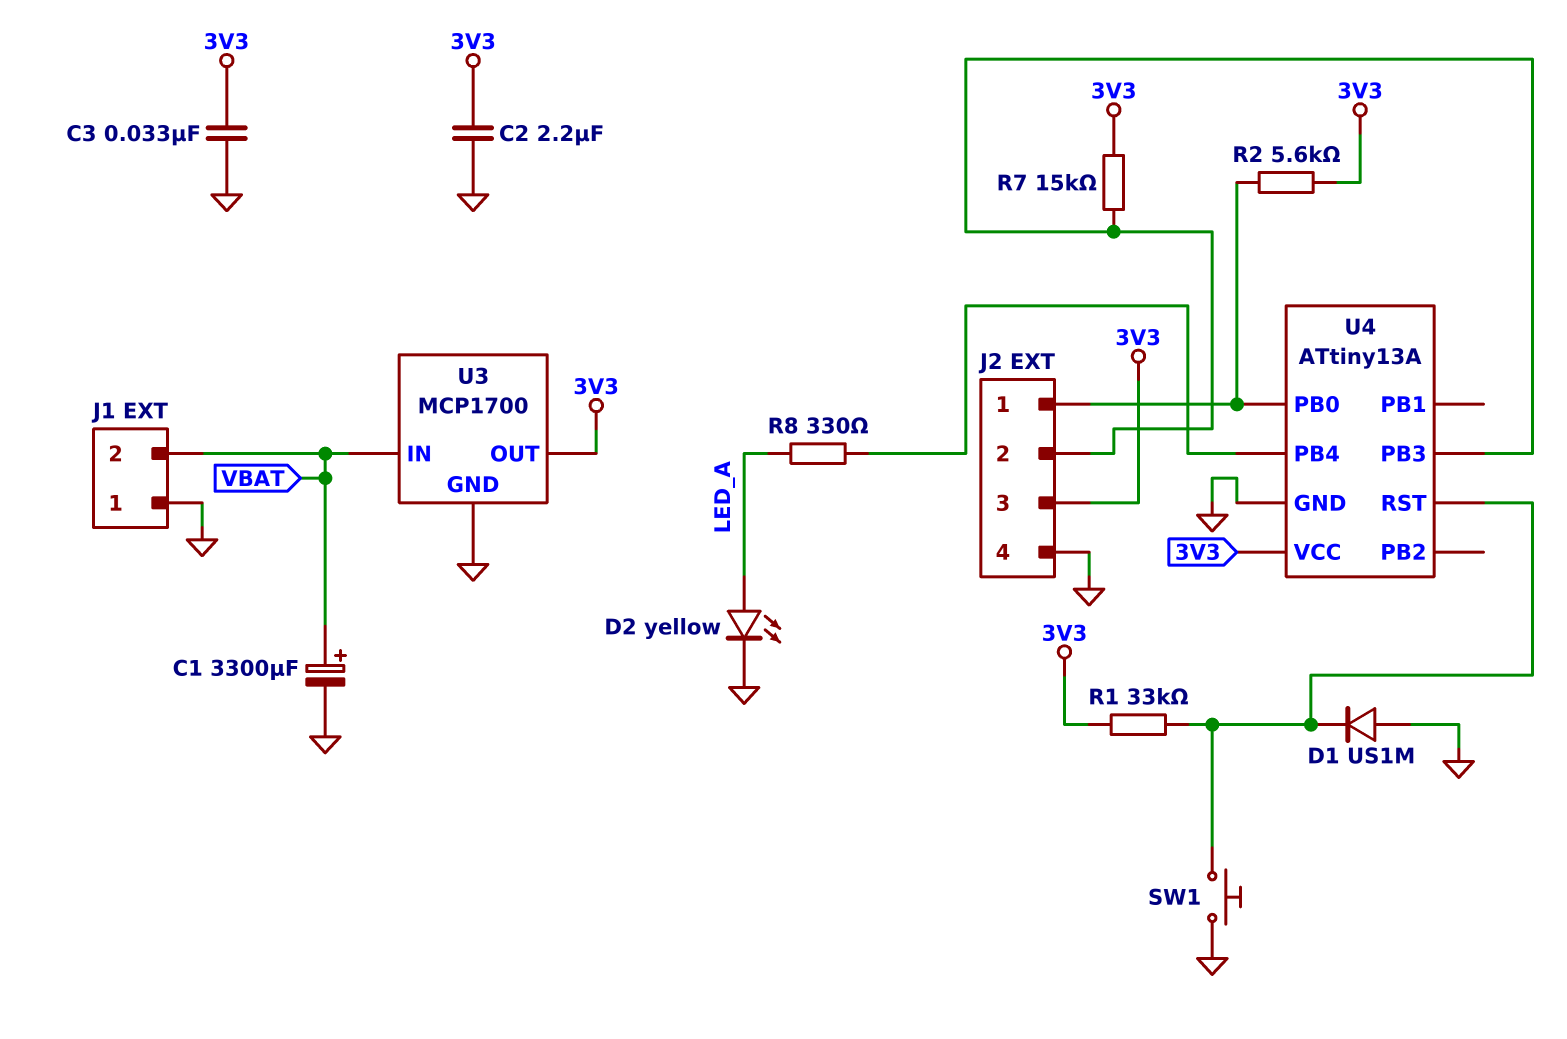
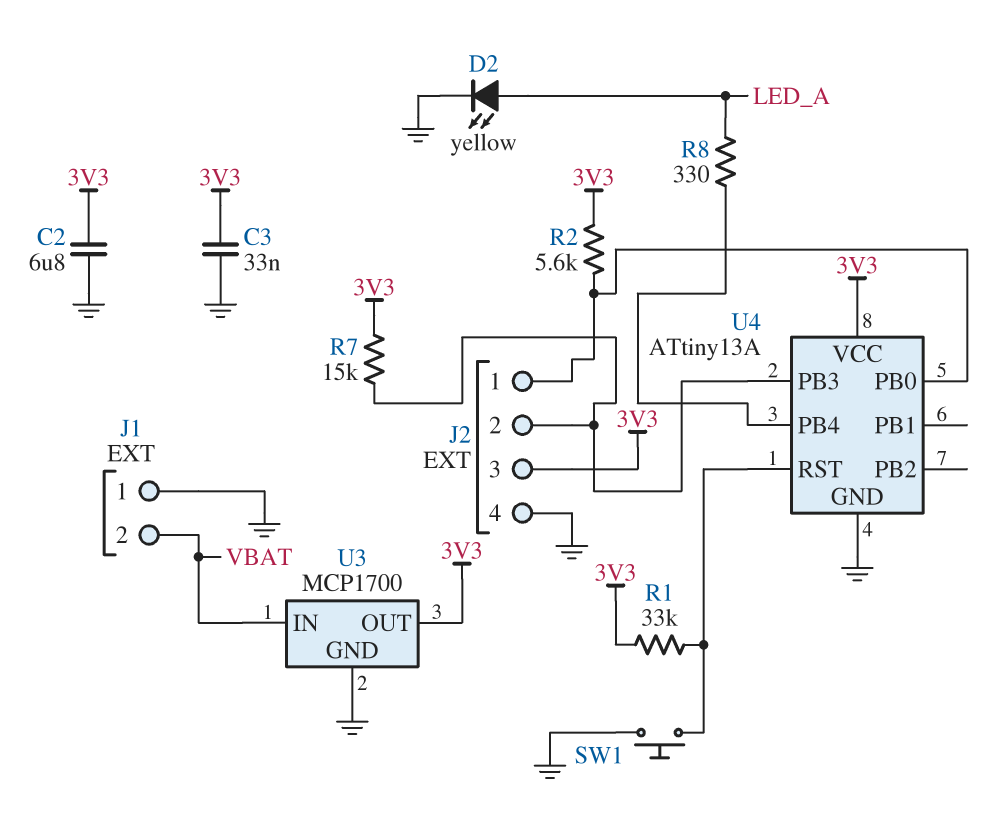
C1: 3300uF (plus VBAT, minus GND) -> none
C2: 2.2uF (3V3, GND) -> 6.8uF (3V3, GND)
D1: diode US1M (A GND, K U4/RST) -> none

